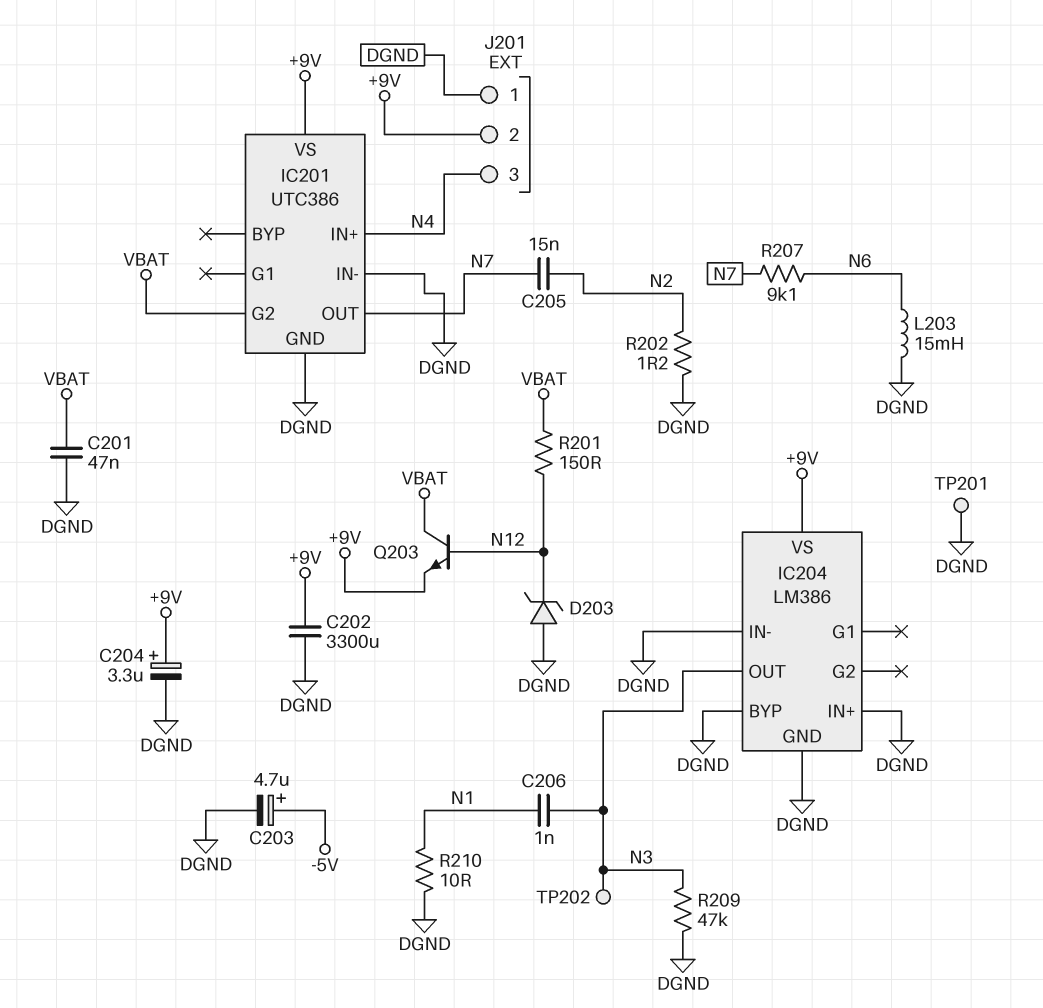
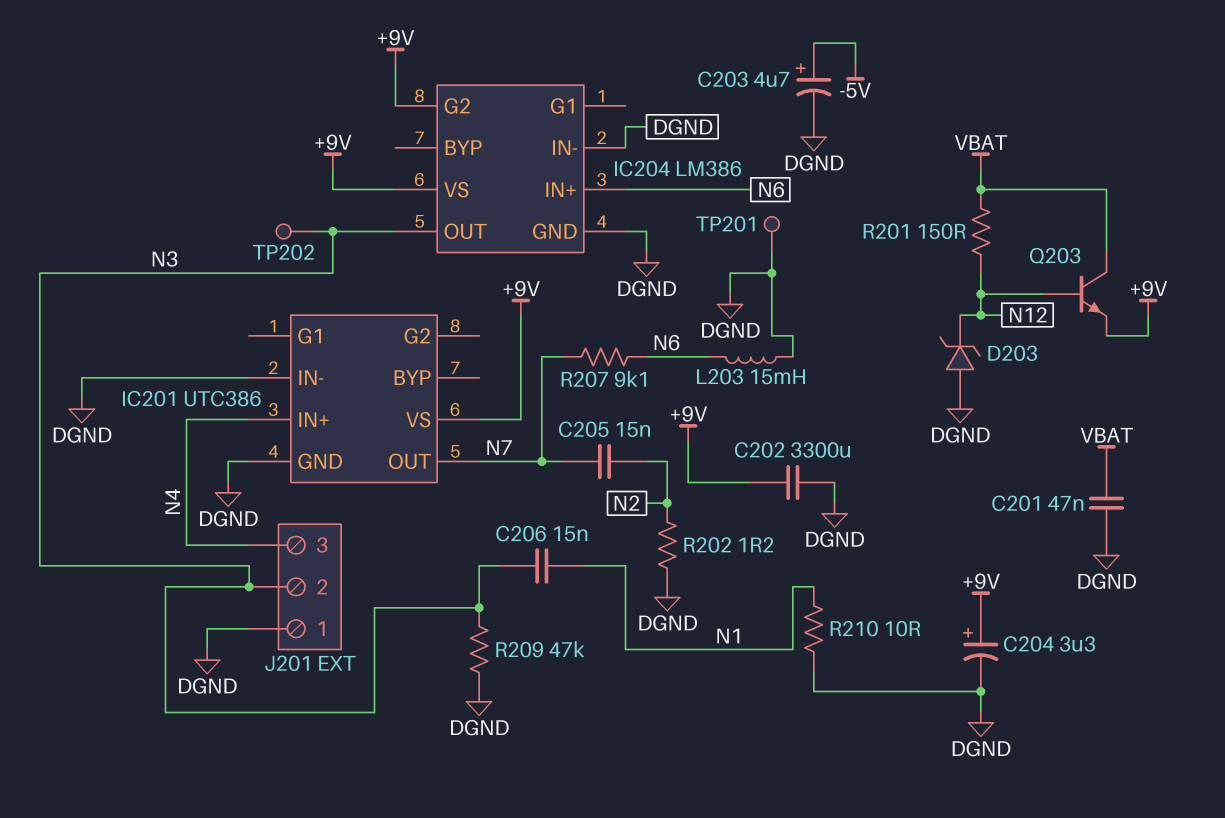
C206: 1nF (N1, N3) -> 15nF (N1, N3)
IC201 pin G2: VBAT -> none
IC204 pin BYP: DGND -> none
IC204 pin G2: none -> +9V
IC204 pin IN+: DGND -> N6
J201 pin 2: +9V -> N3

